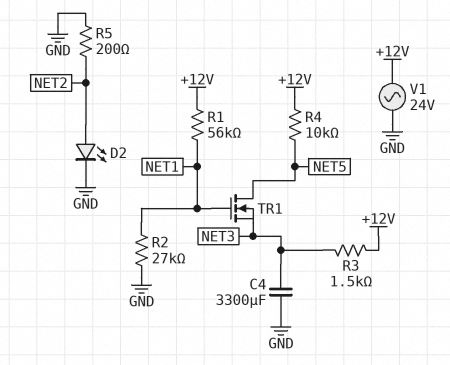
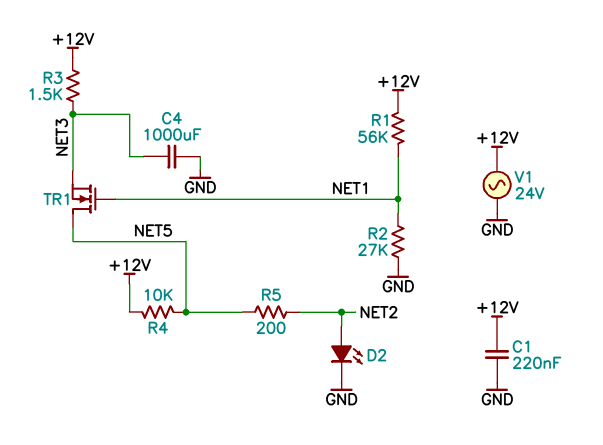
C1: none -> 220nF (+12V, GND)
C4: 3300uF (GND, NET3) -> 1000uF (GND, NET3)
R5: 200 (GND, NET2) -> 200 (NET2, NET5)

